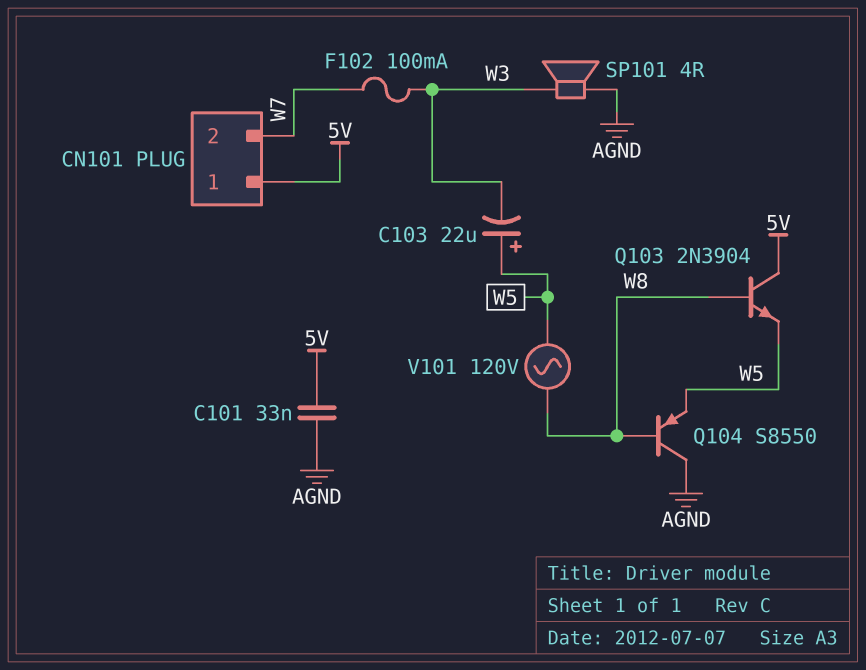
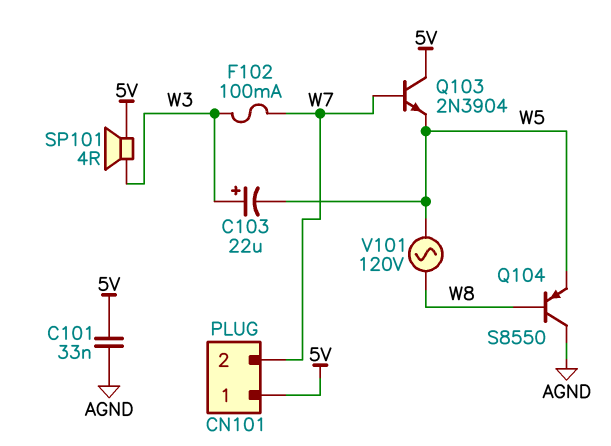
C103: 22uF (plus W5, minus W3) -> 22uF (plus W3, minus W5)
Q103: NPN 2N3904 (B W8, C 5V, E W5) -> NPN 2N3904 (B W7, C 5V, E W5)
SP101: speaker 4R (AGND, W3) -> speaker 4R (5V, W3)

